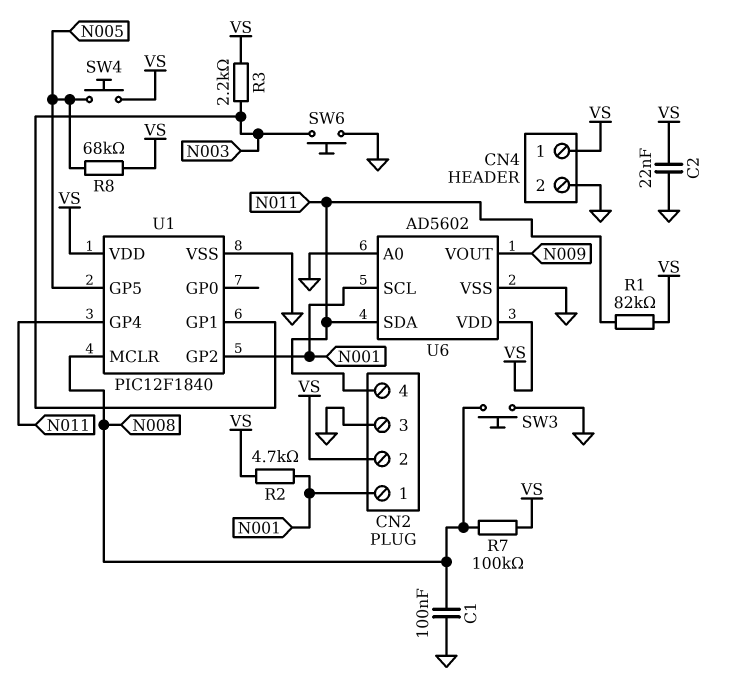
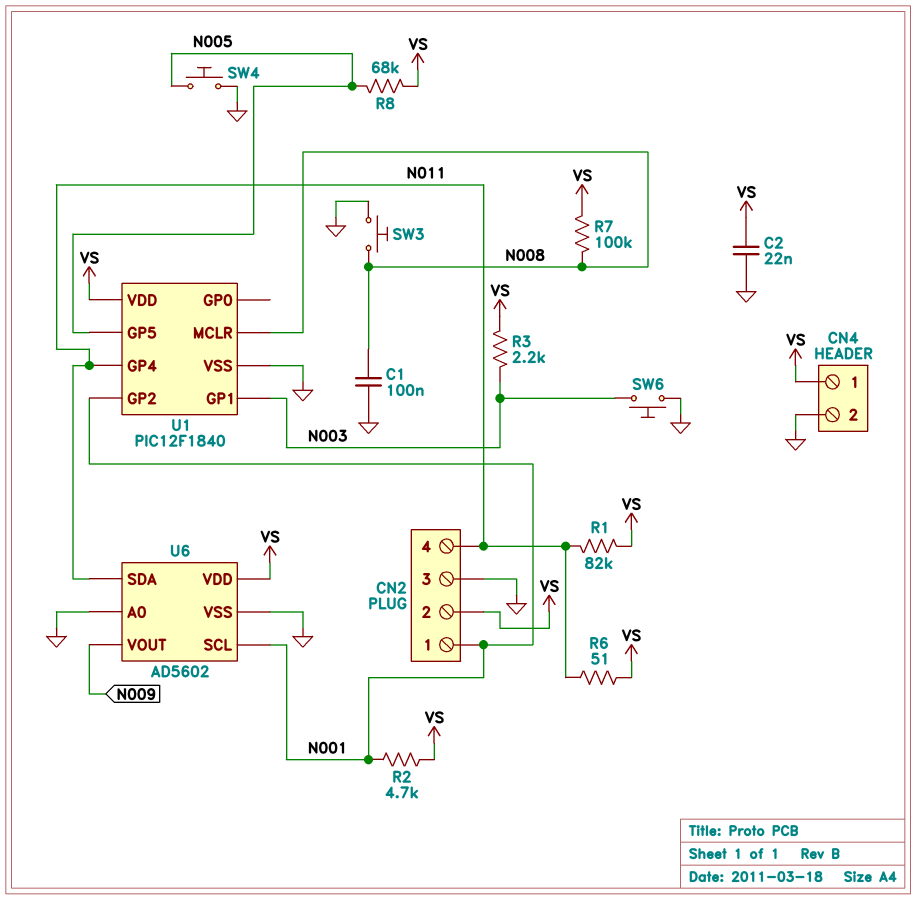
R6: none -> 51 (N011, VS)
SW4: button (N005, VS) -> button (GND, N005)

